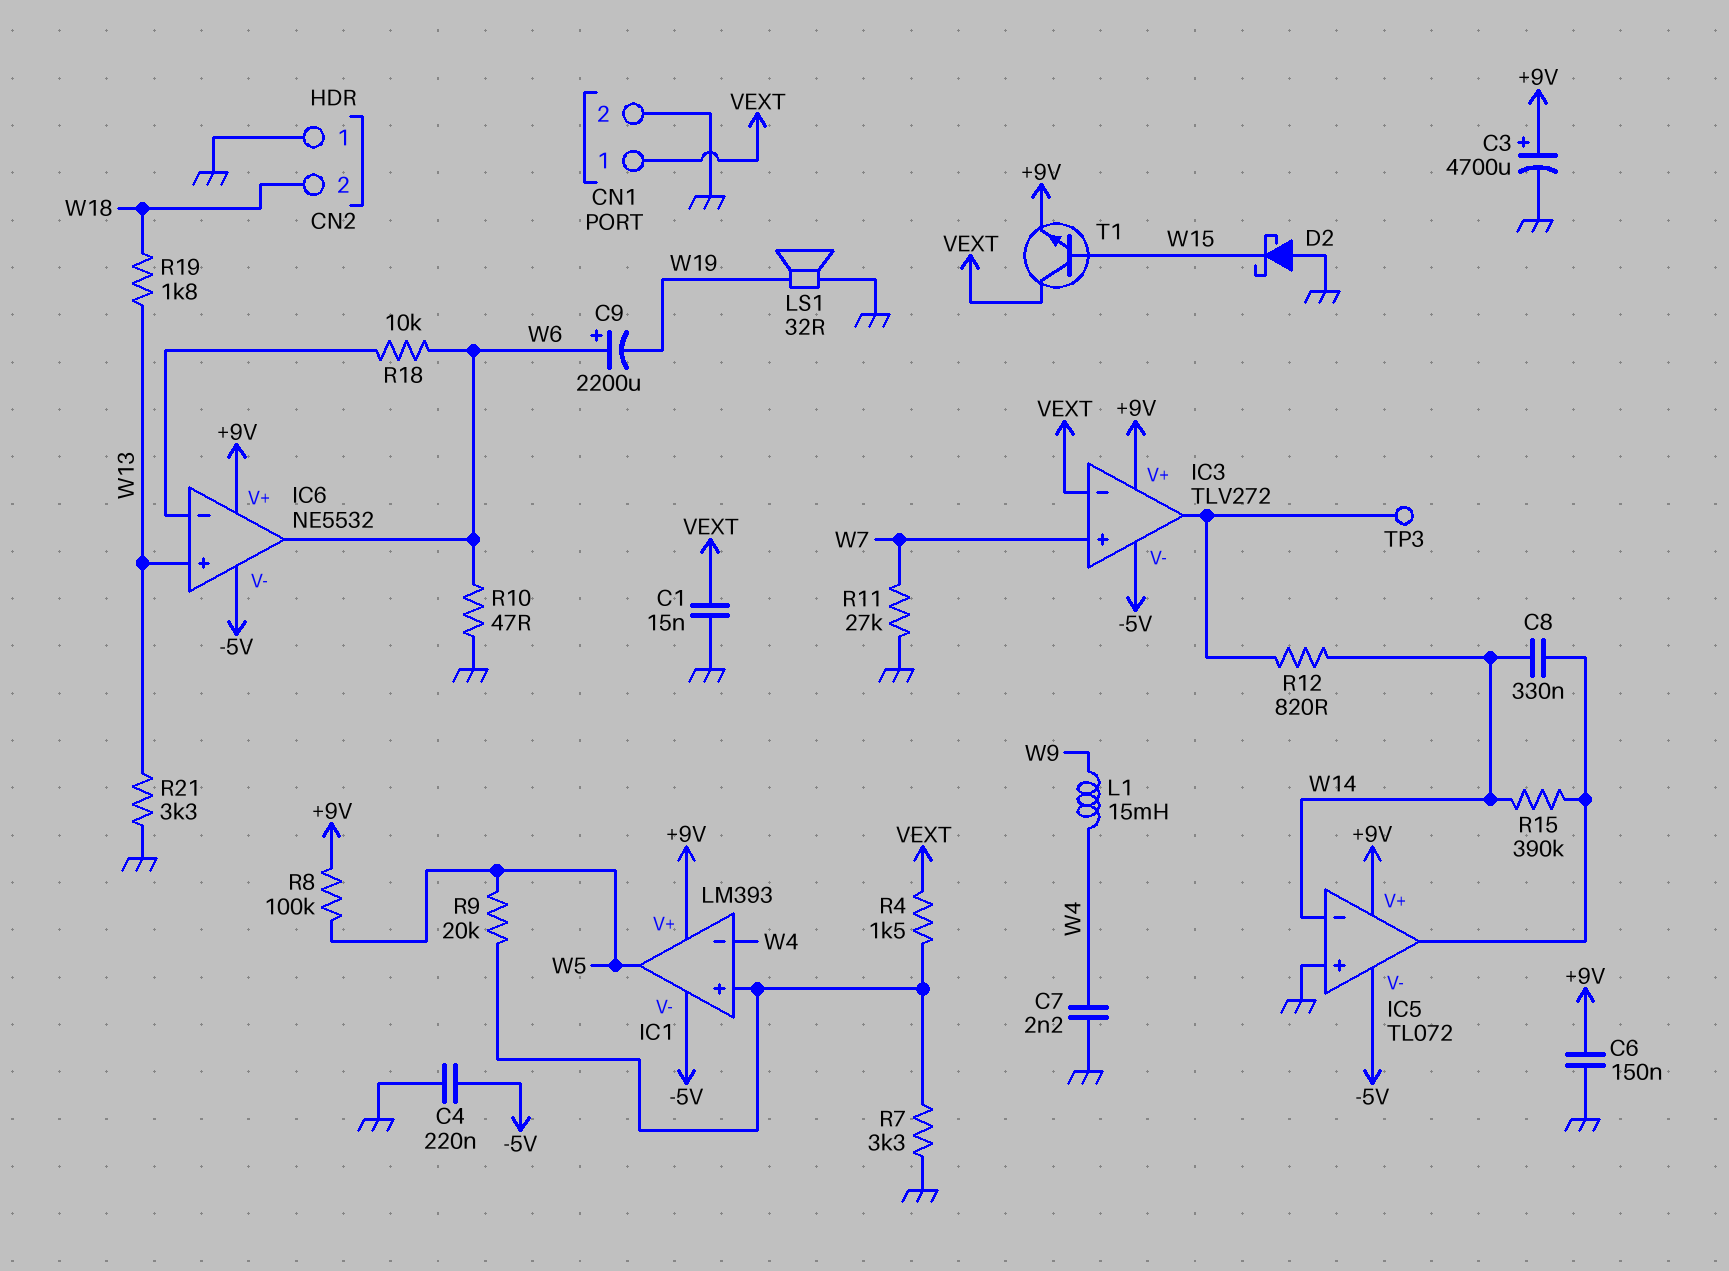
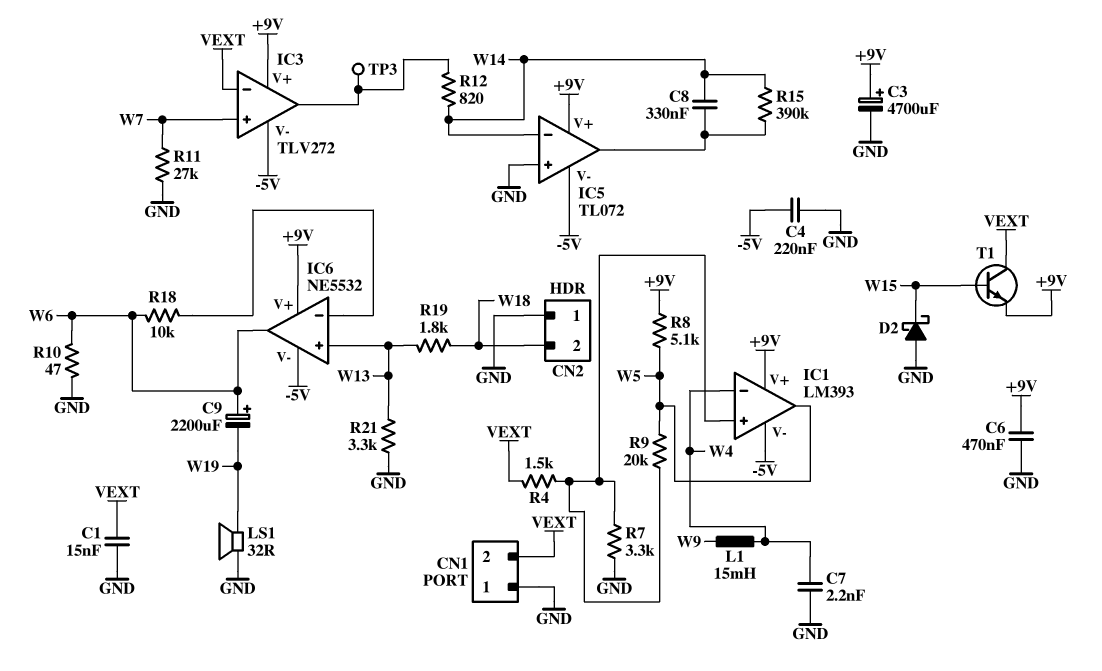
C6: 150nF (+9V, GND) -> 470nF (+9V, GND)
CN1 pin 1: VEXT -> GND
CN1 pin 2: GND -> VEXT
R8: 100k (+9V, W5) -> 5.1k (+9V, W5)

